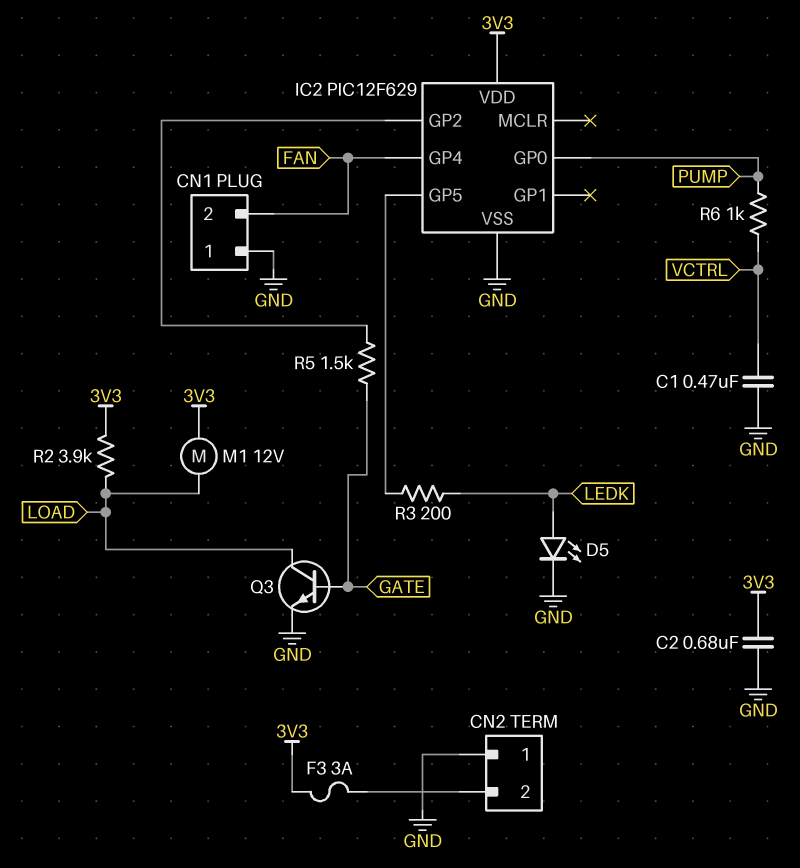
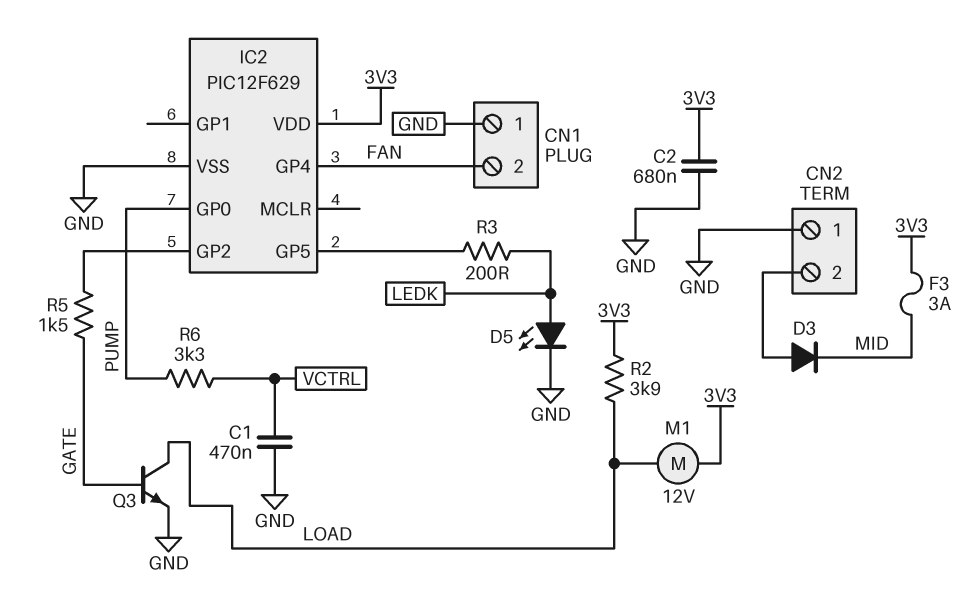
D3: none -> diode (A CN2/2, K MID)
F3: 3A (3V3, CN2/2) -> 3A (3V3, MID)
R6: 1k (PUMP, VCTRL) -> 3.3k (PUMP, VCTRL)

